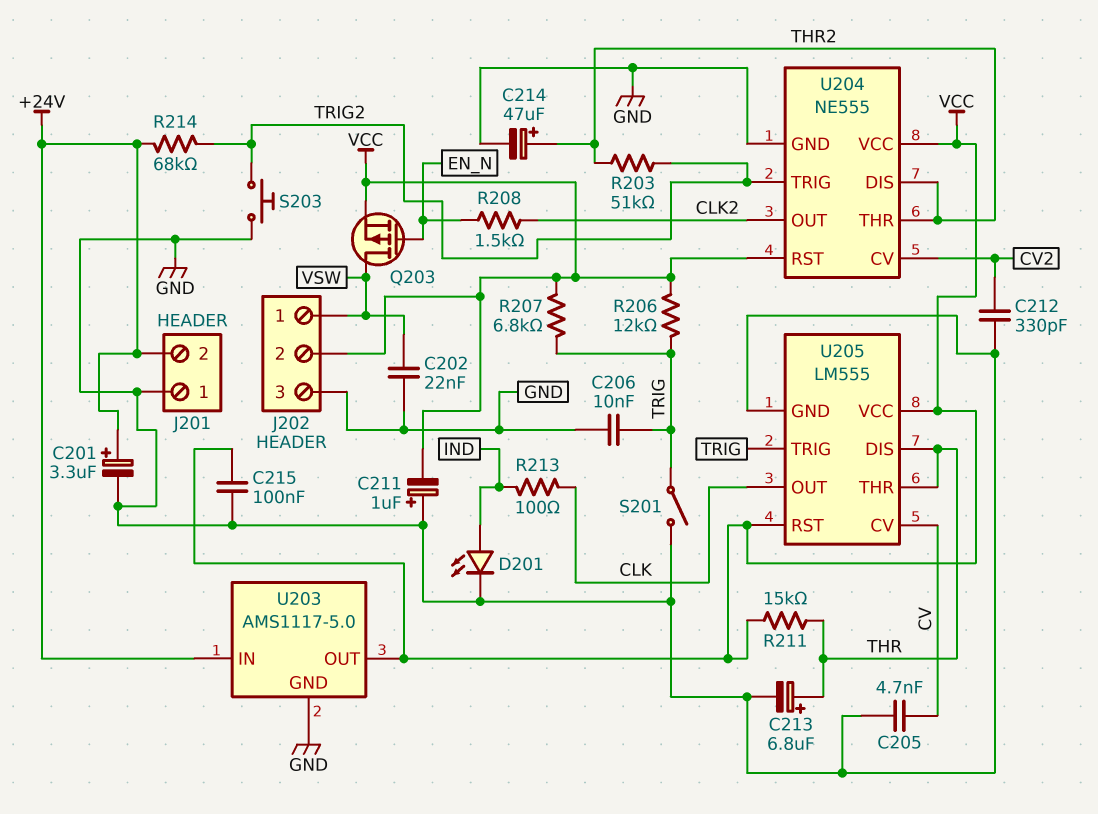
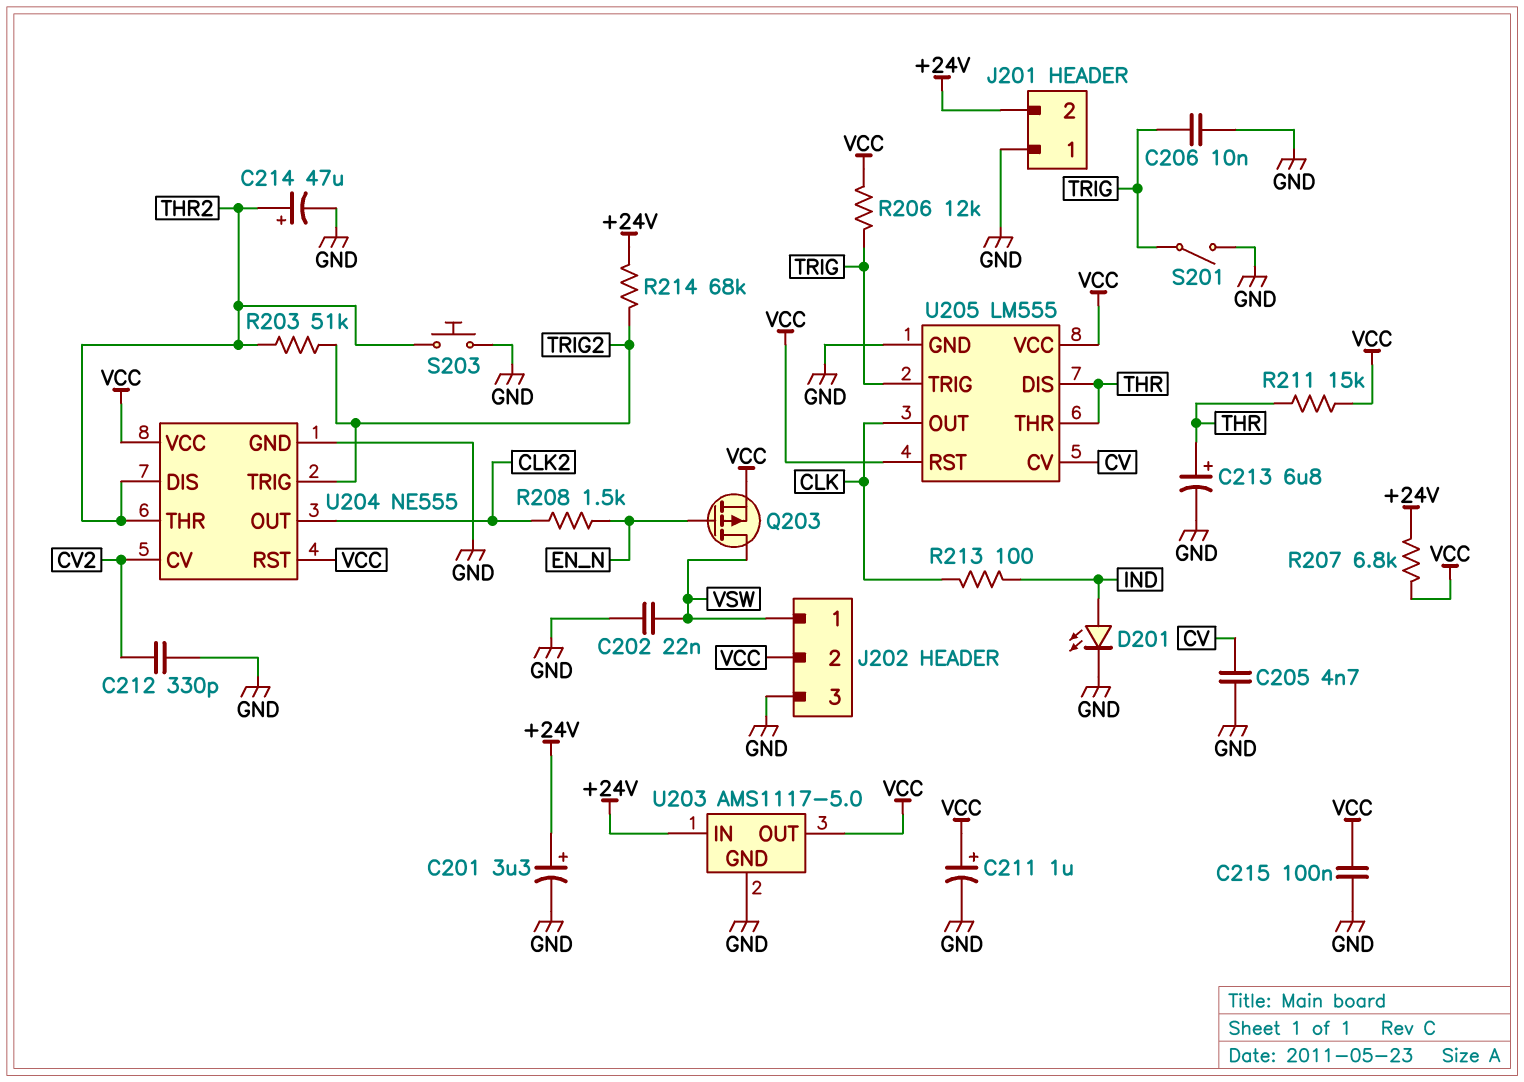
C211: 1uF (plus GND, minus VCC) -> 1uF (plus VCC, minus GND)
R207: 6.8k (TRIG, VCC) -> 6.8k (+24V, VCC)
S203: button (GND, TRIG2) -> button (GND, THR2)

